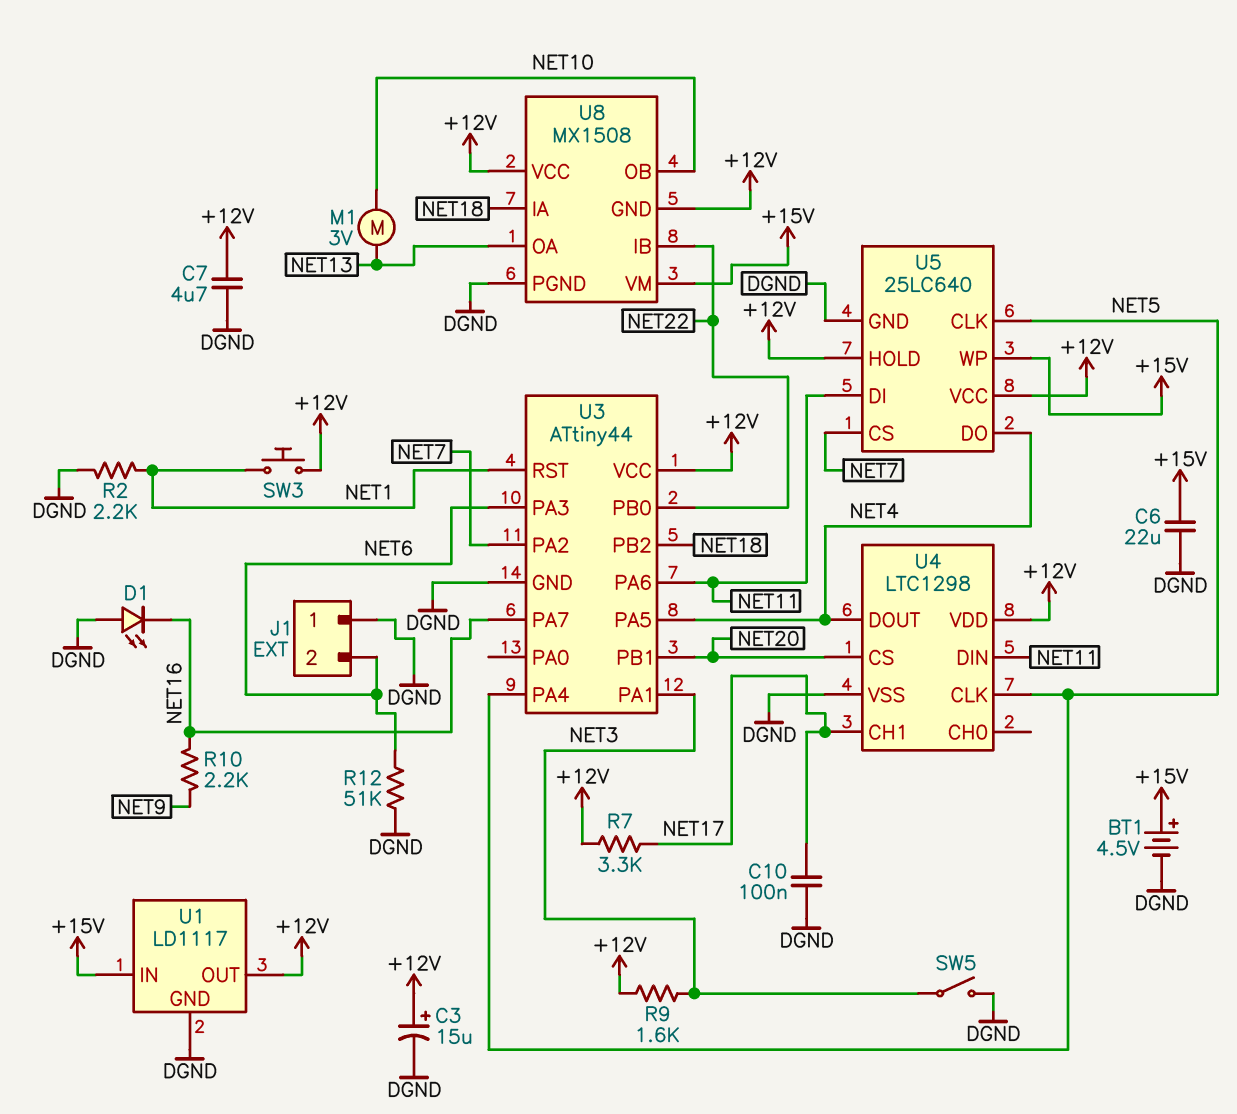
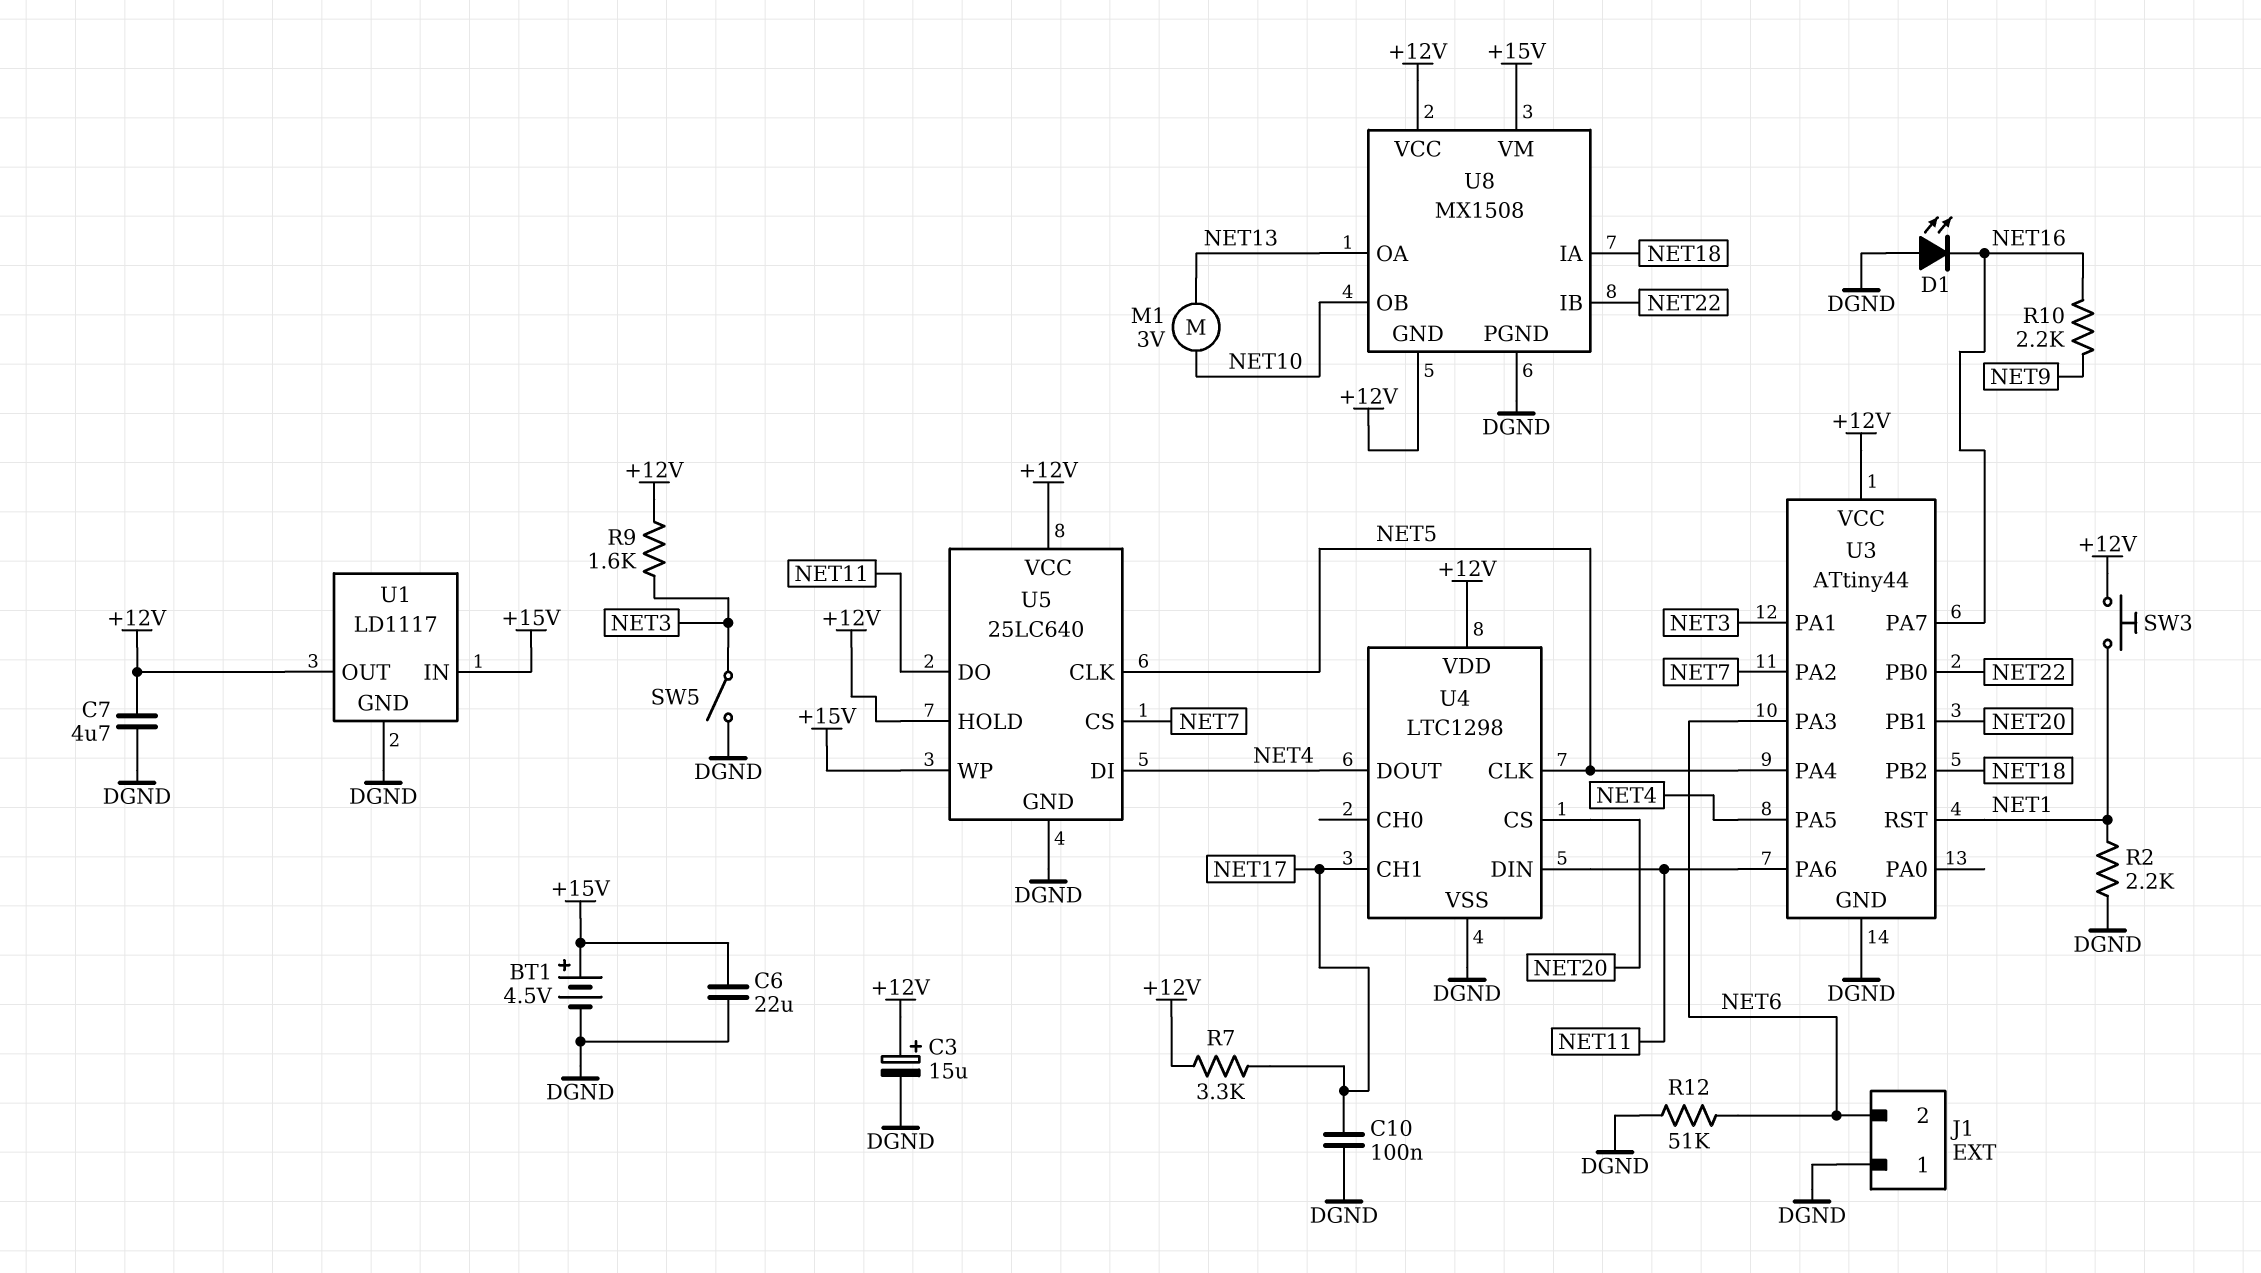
U5 pin DI: NET11 -> NET4
U5 pin DO: NET4 -> NET11

